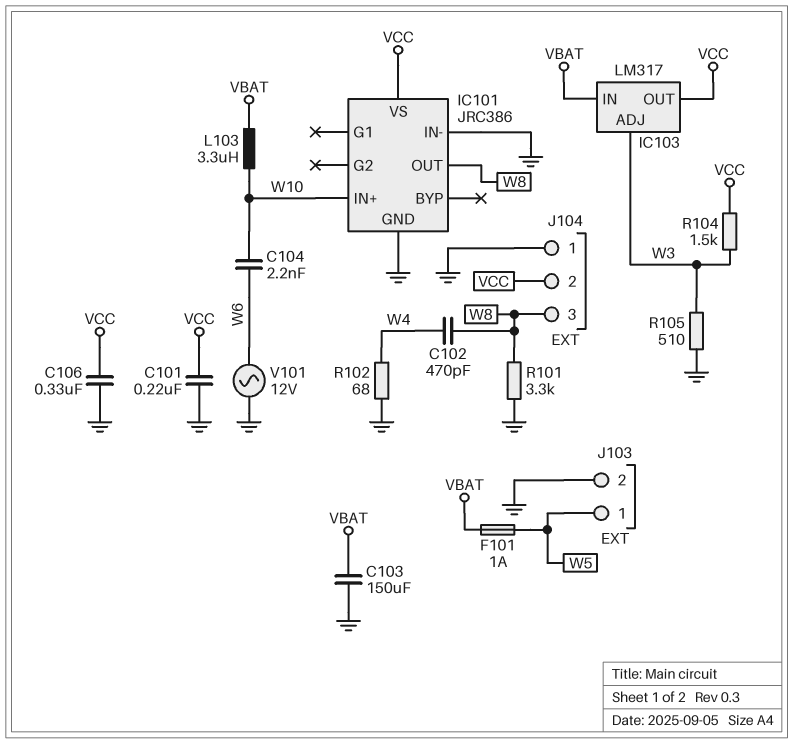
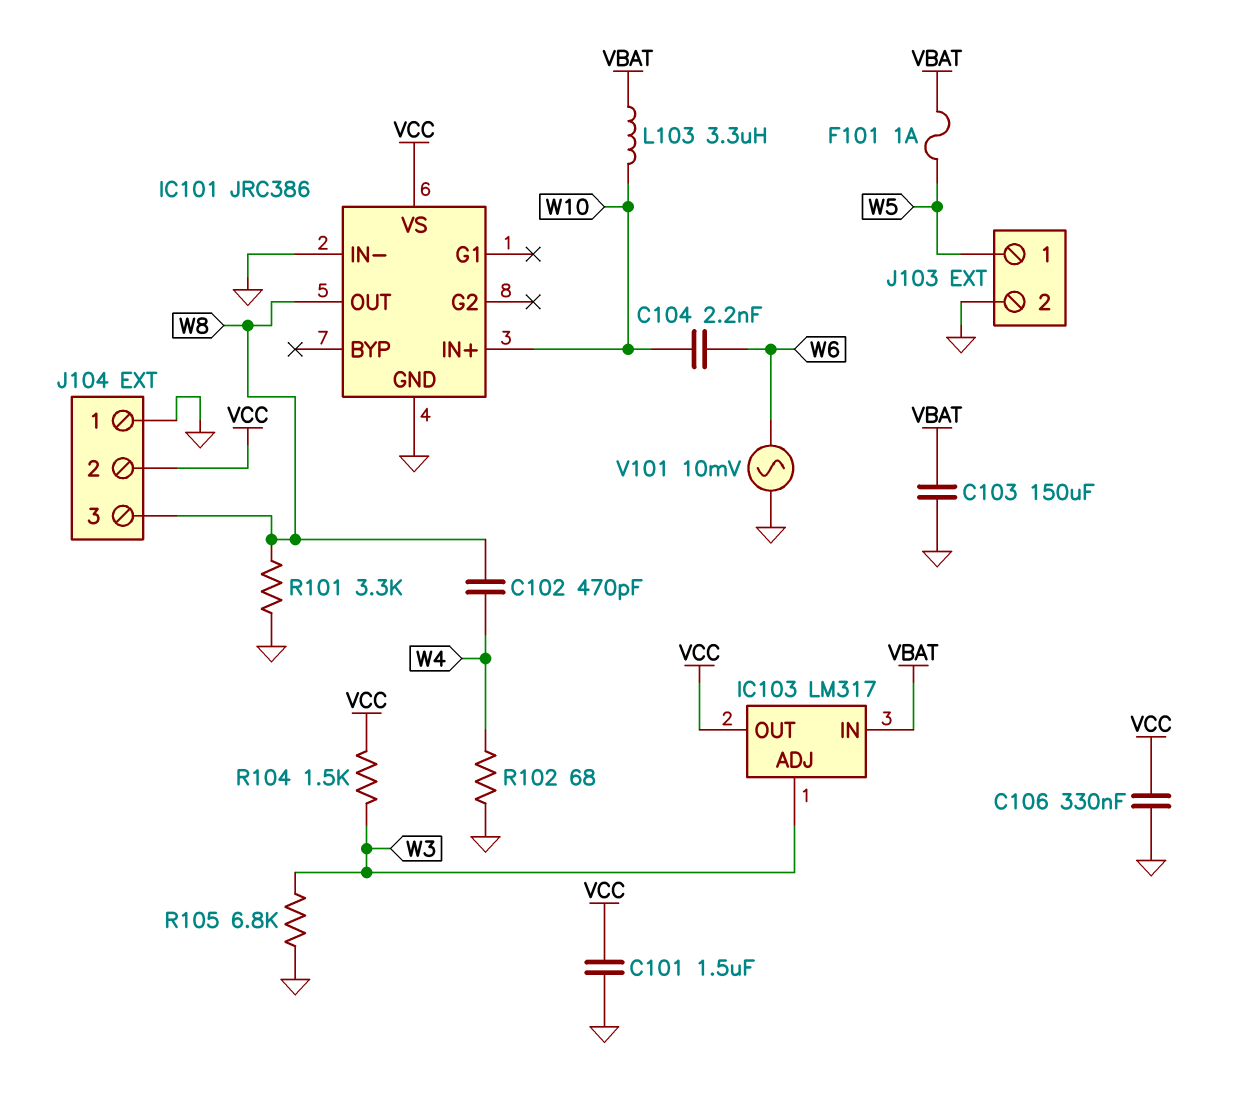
C101: 220nF (GND, VCC) -> 1.5uF (GND, VCC)
R105: 510 (GND, W3) -> 6.8k (GND, W3)
V101: AC 12V (GND, W6) -> AC 10mV (GND, W6)

